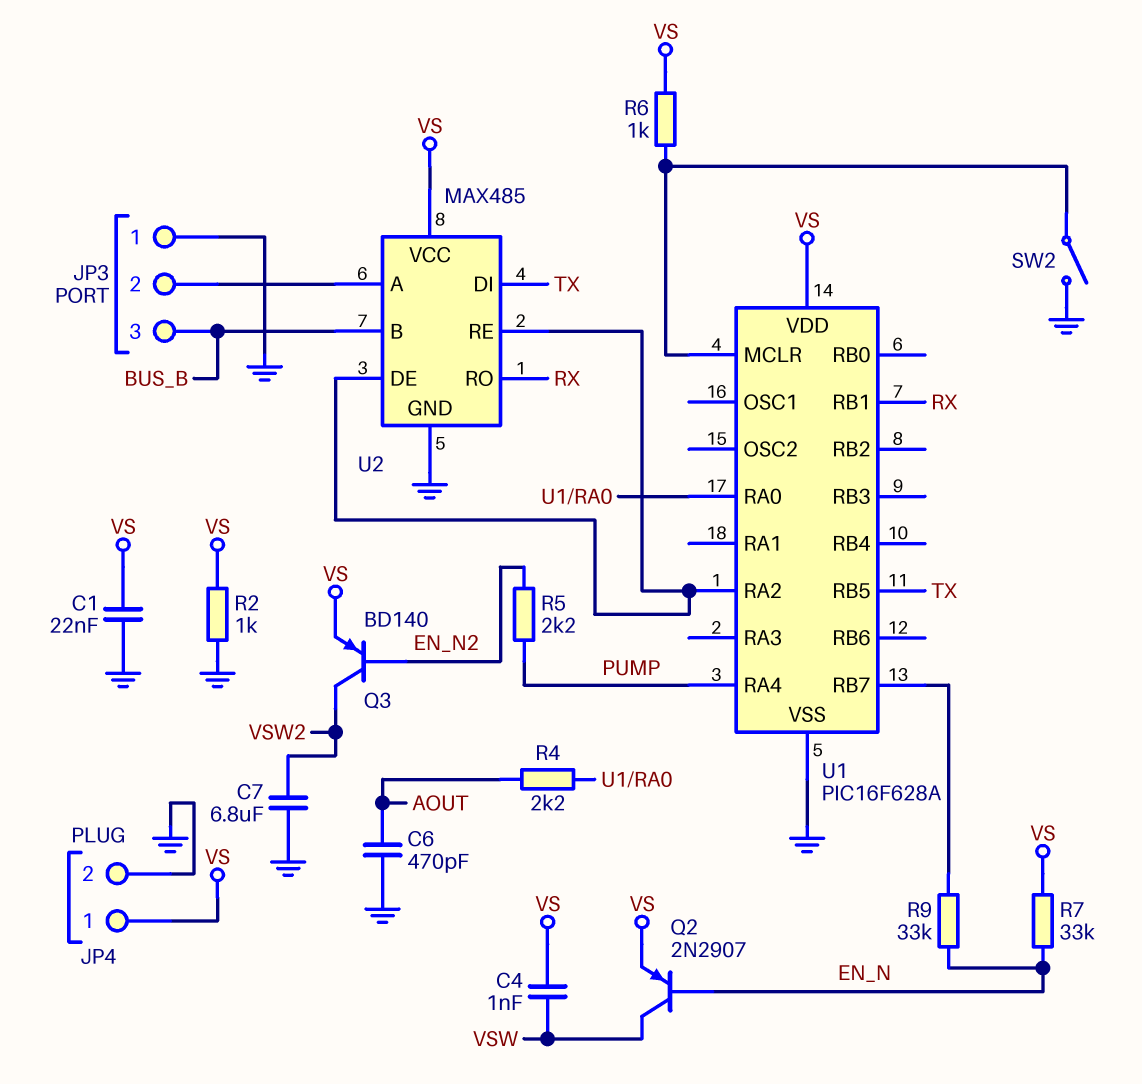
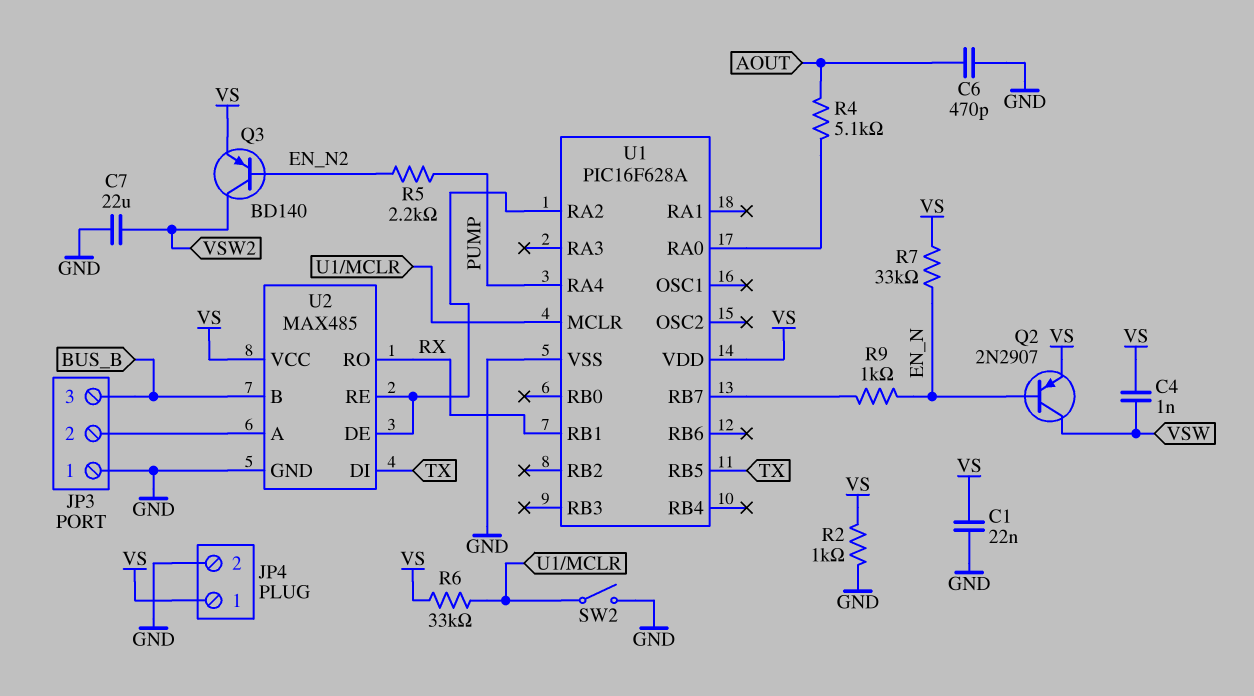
C7: 6.8uF (GND, VSW2) -> 22uF (GND, VSW2)
R4: 2.2k (AOUT, U1/RA0) -> 5.1k (AOUT, U1/RA0)
R6: 1k (U1/MCLR, VS) -> 33k (U1/MCLR, VS)
R9: 33k (EN_N, U1/RB7) -> 1k (EN_N, U1/RB7)

